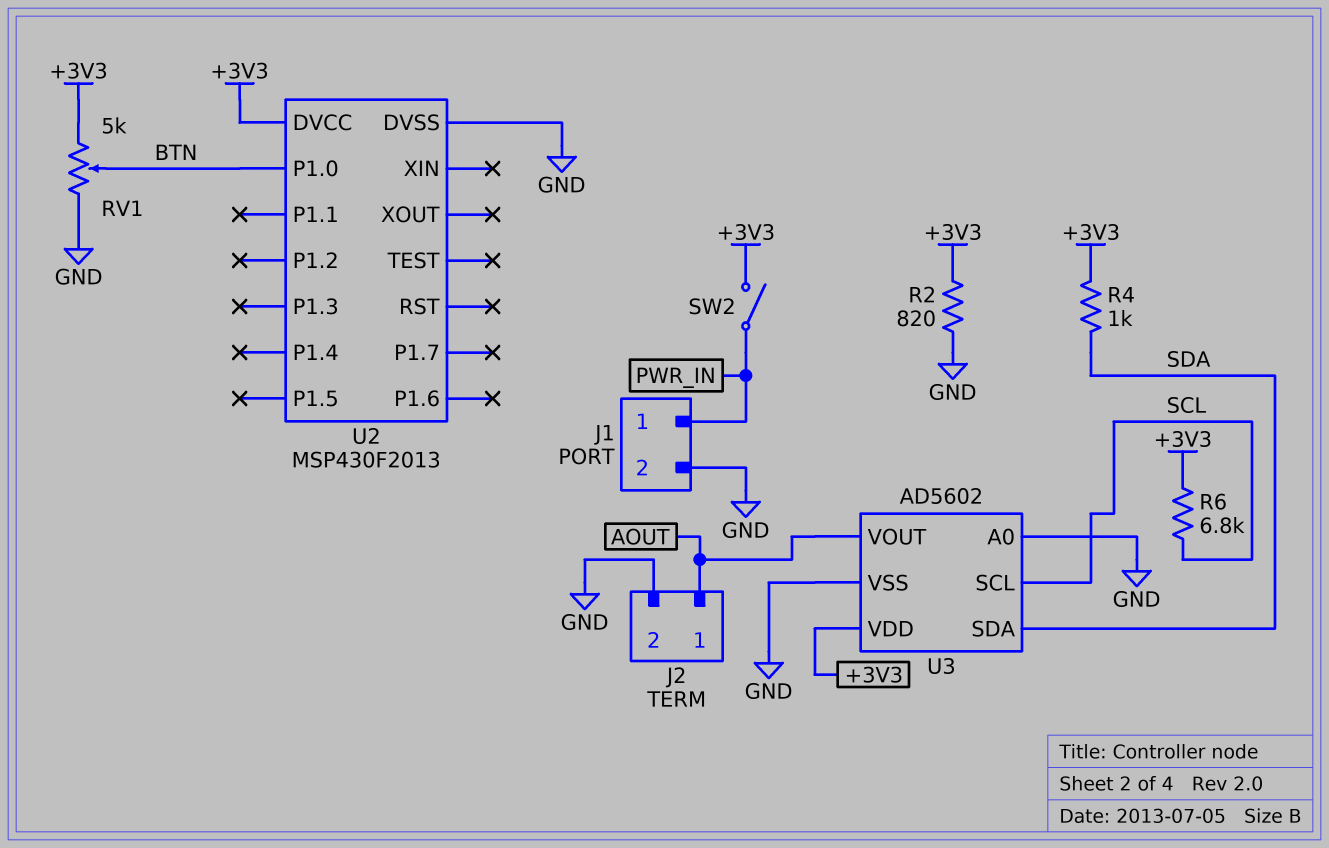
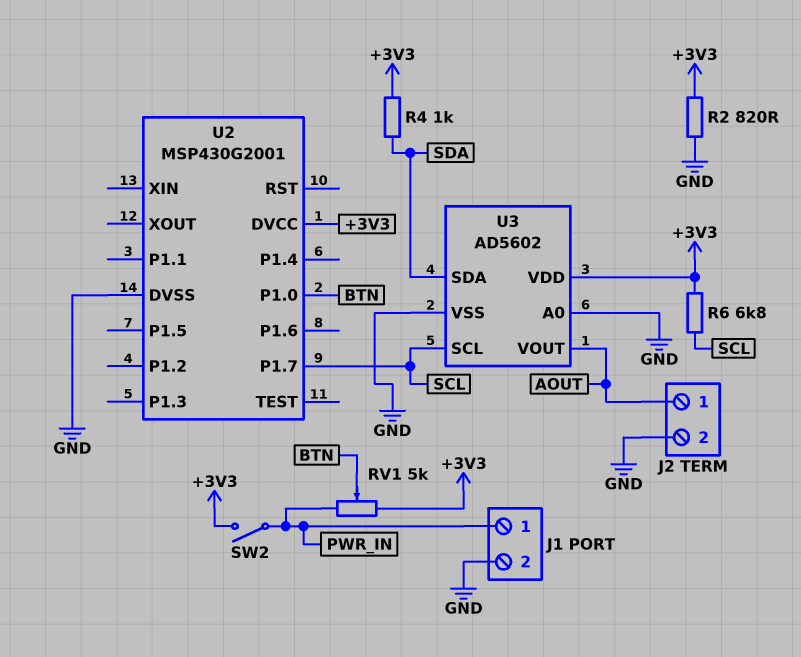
RV1: 5k (+3V3, GND, wiper BTN) -> 5k (+3V3, PWR_IN, wiper BTN)
U2: MSP430F2013 -> MSP430G2001
U2 pin P1.7: none -> SCL

